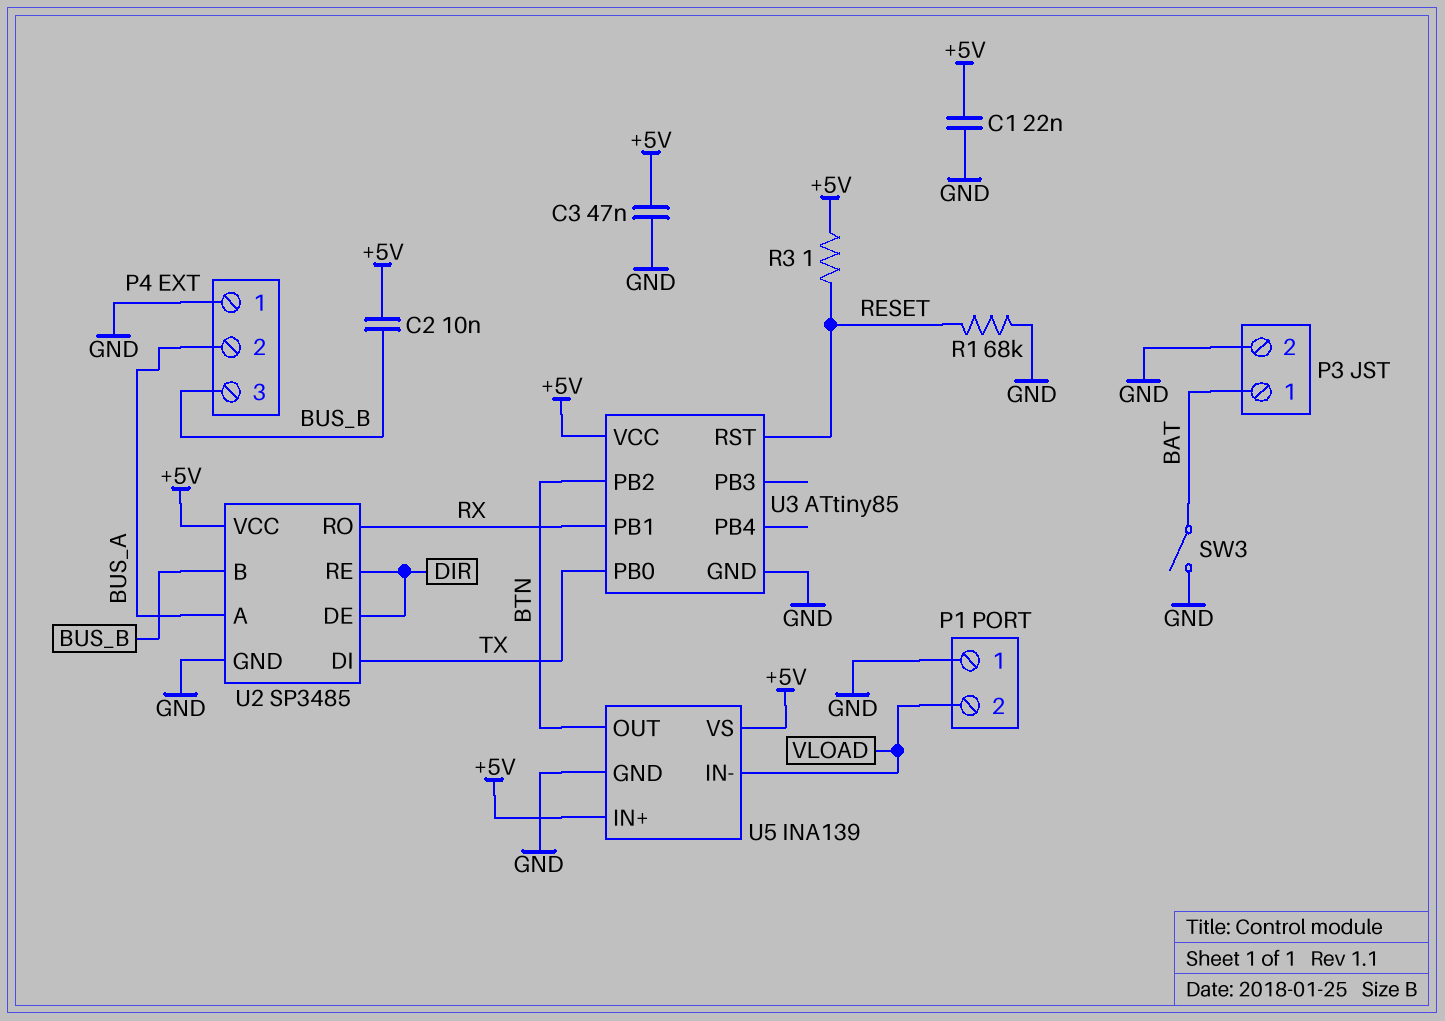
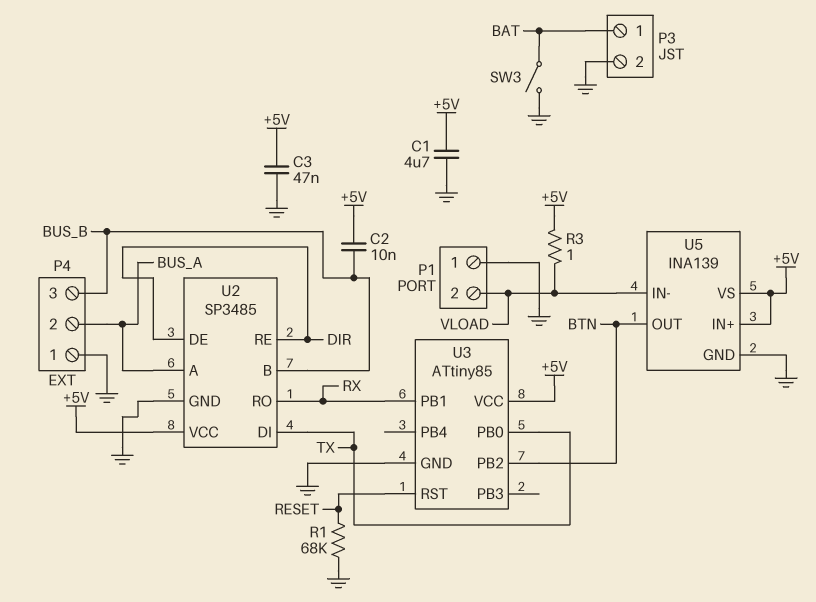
C1: 22nF (+5V, GND) -> 4.7uF (+5V, GND)
R3: 1 (+5V, RESET) -> 1 (+5V, VLOAD)

